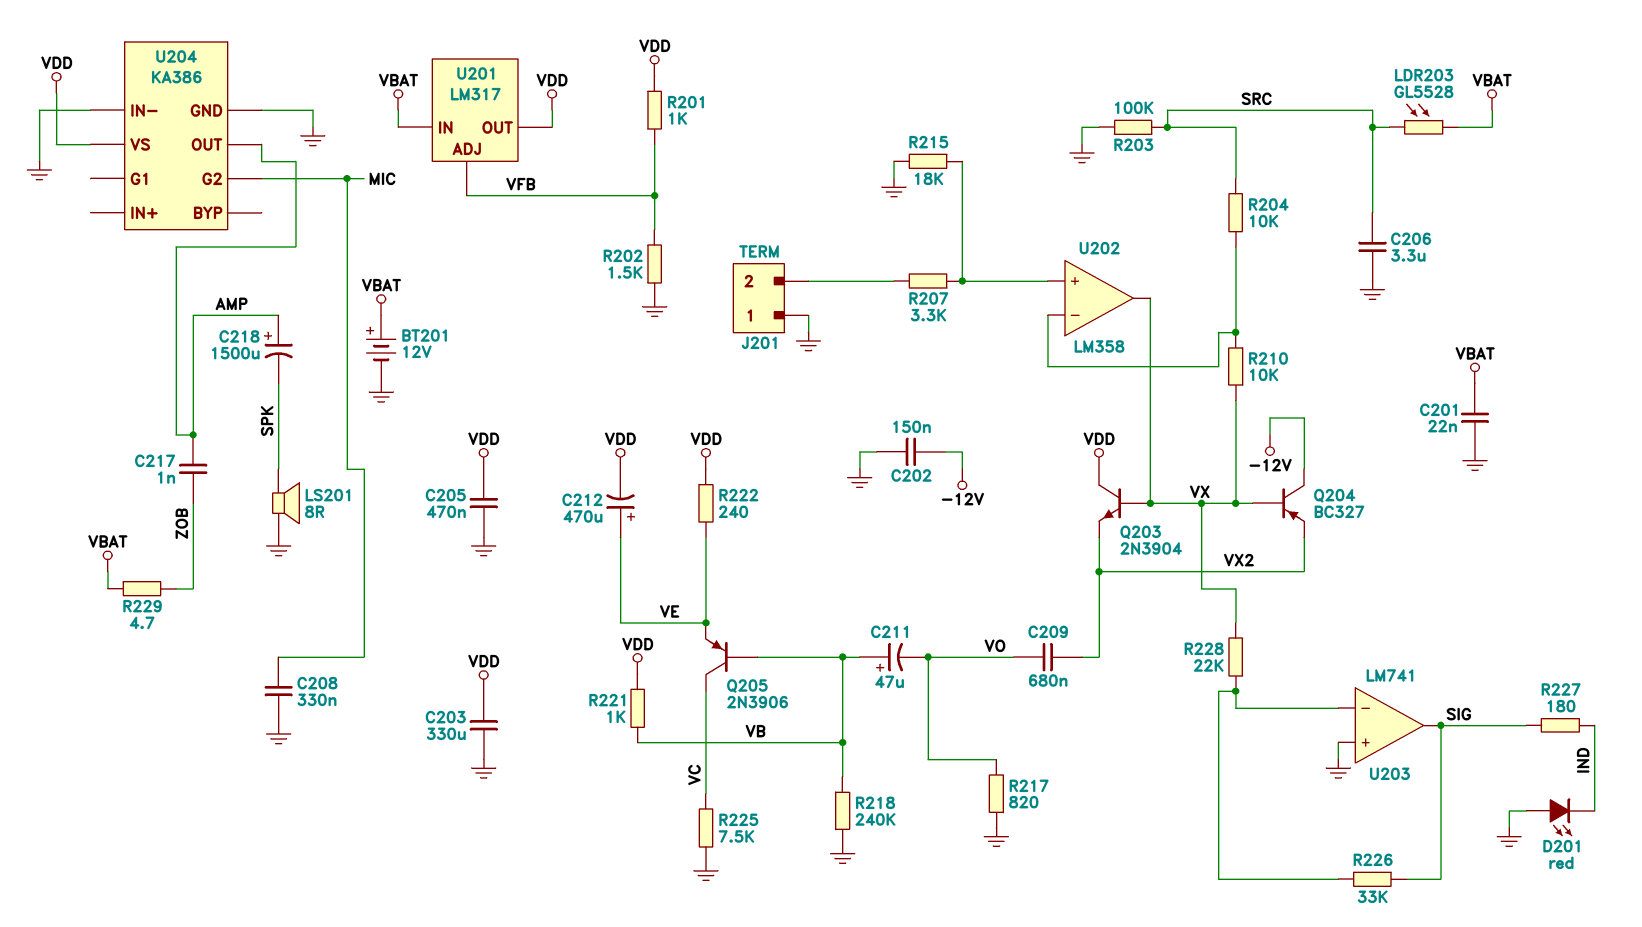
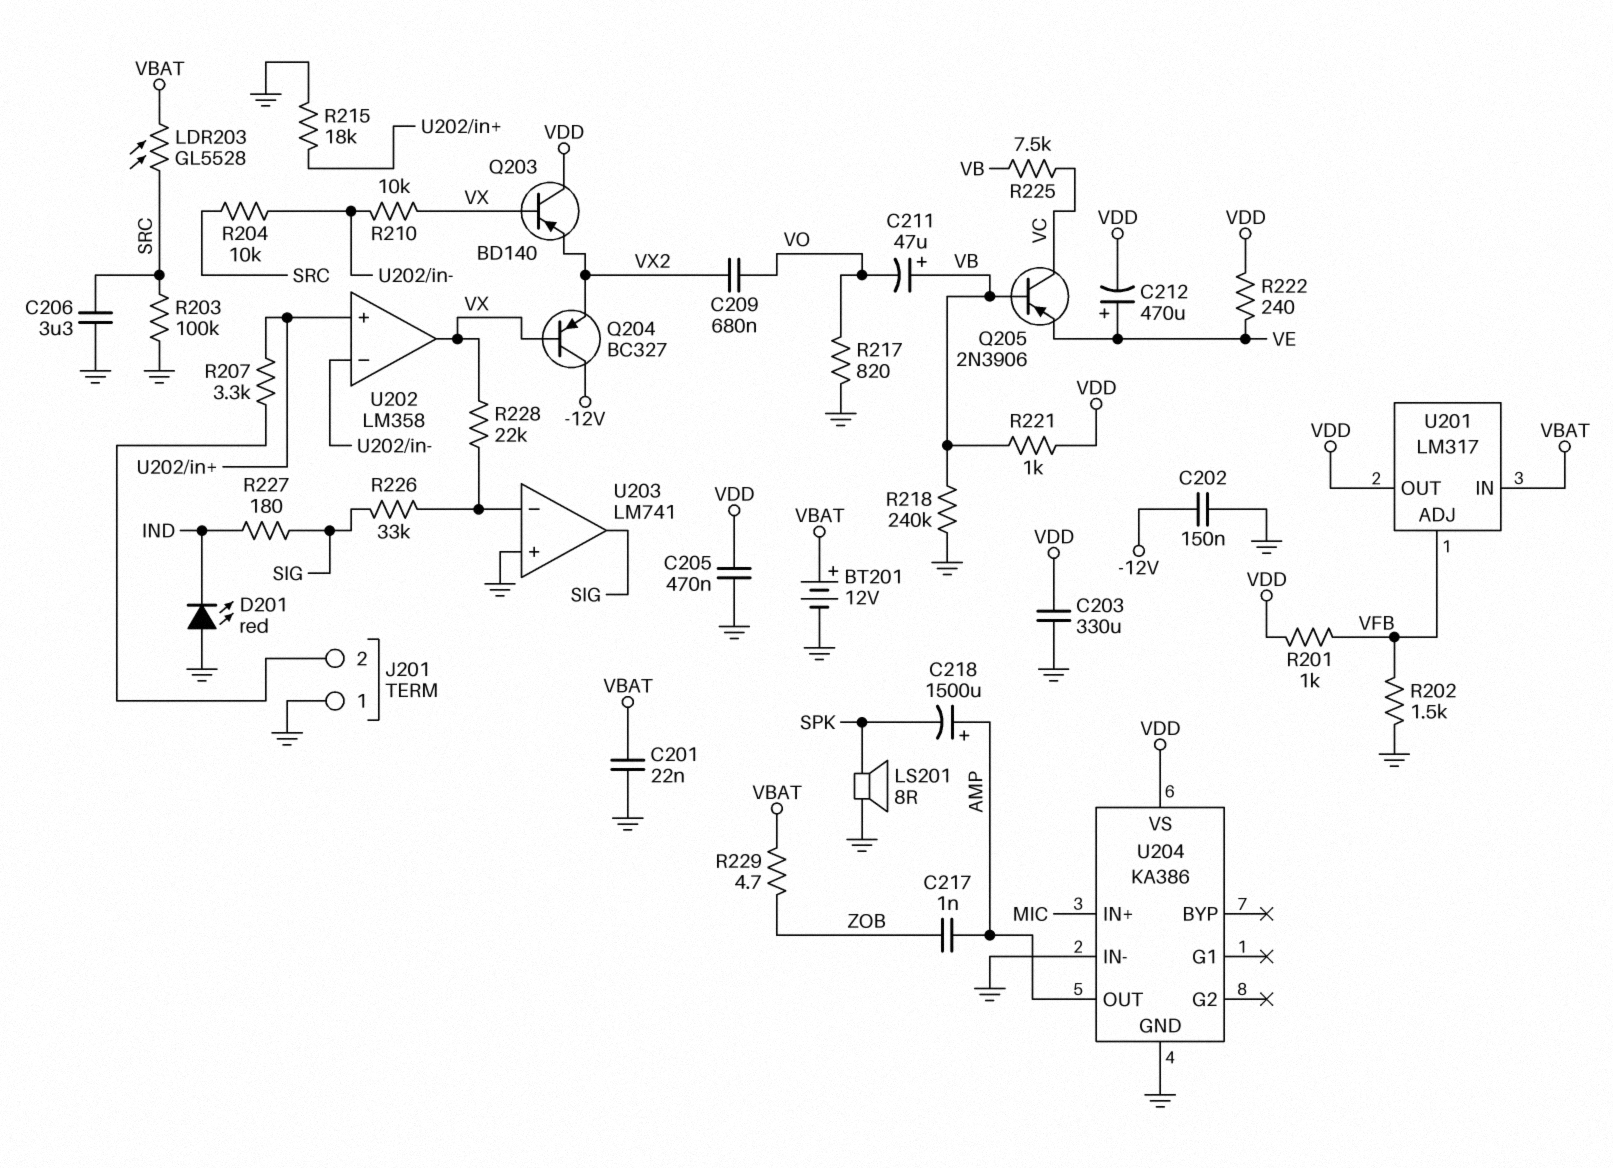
C208: 330nF (GND, MIC) -> none
Q203: NPN 2N3904 (B VX, C VDD, E VX2) -> PNP BD140 (B VX, C VDD, E VX2)
R225: 7.5k (GND, VC) -> 7.5k (VB, VC)
U204 pin G2: MIC -> none
U204 pin IN+: none -> MIC

